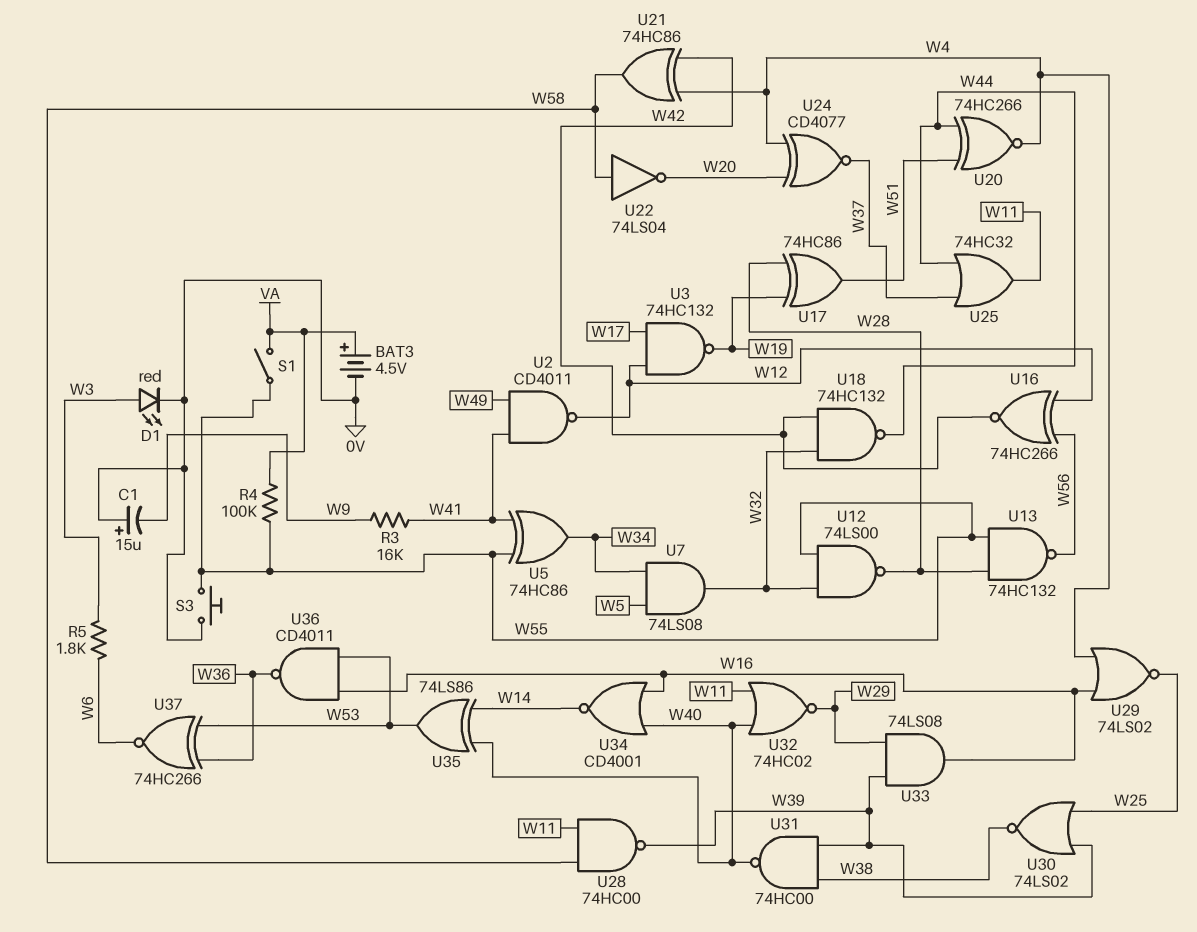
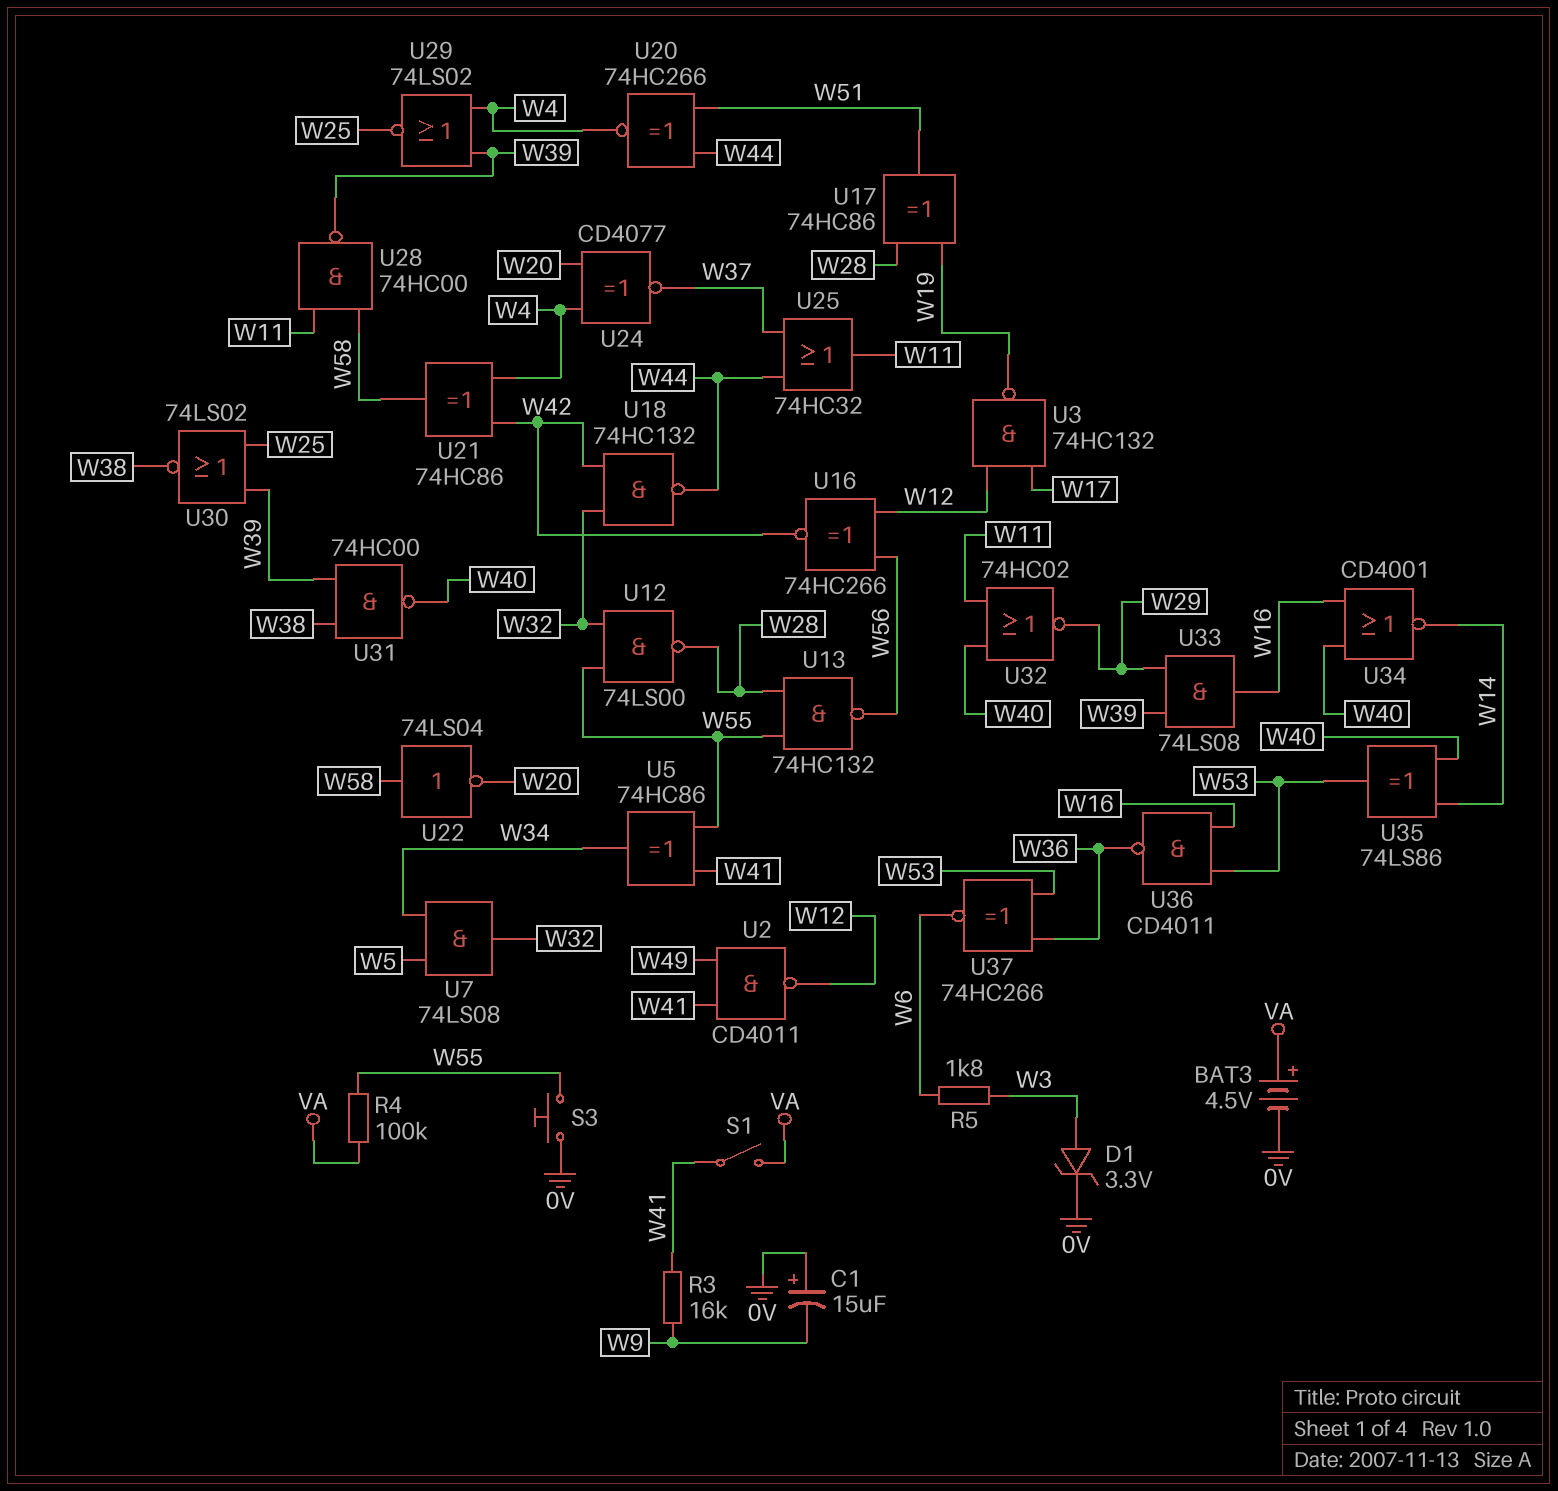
D1: LED red (A W3, K 0V) -> zener 3.3V (A W3, K 0V)
S1: switch (VA, W55) -> switch (VA, W41)
U29: NOR 74LS02 (in W4, in W16, out W25) -> NOR 74LS02 (in W4, in W39, out W25)

